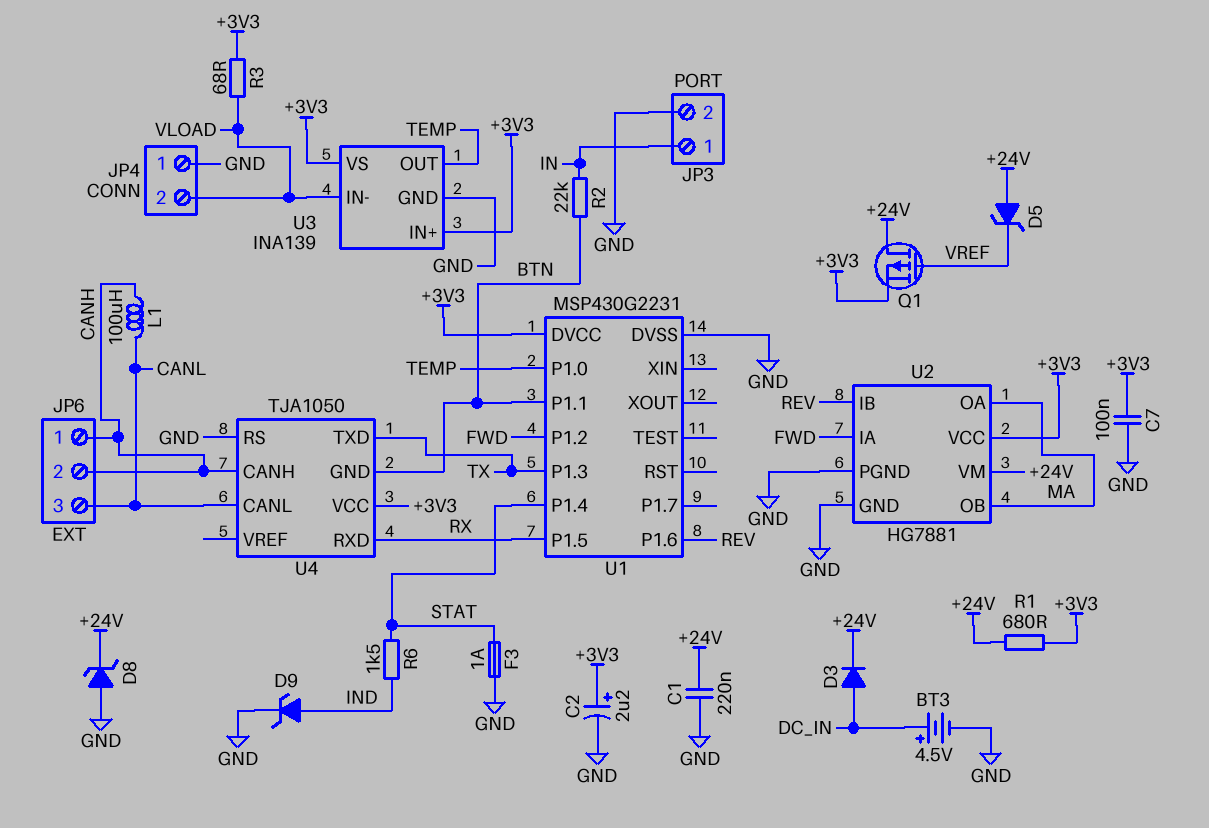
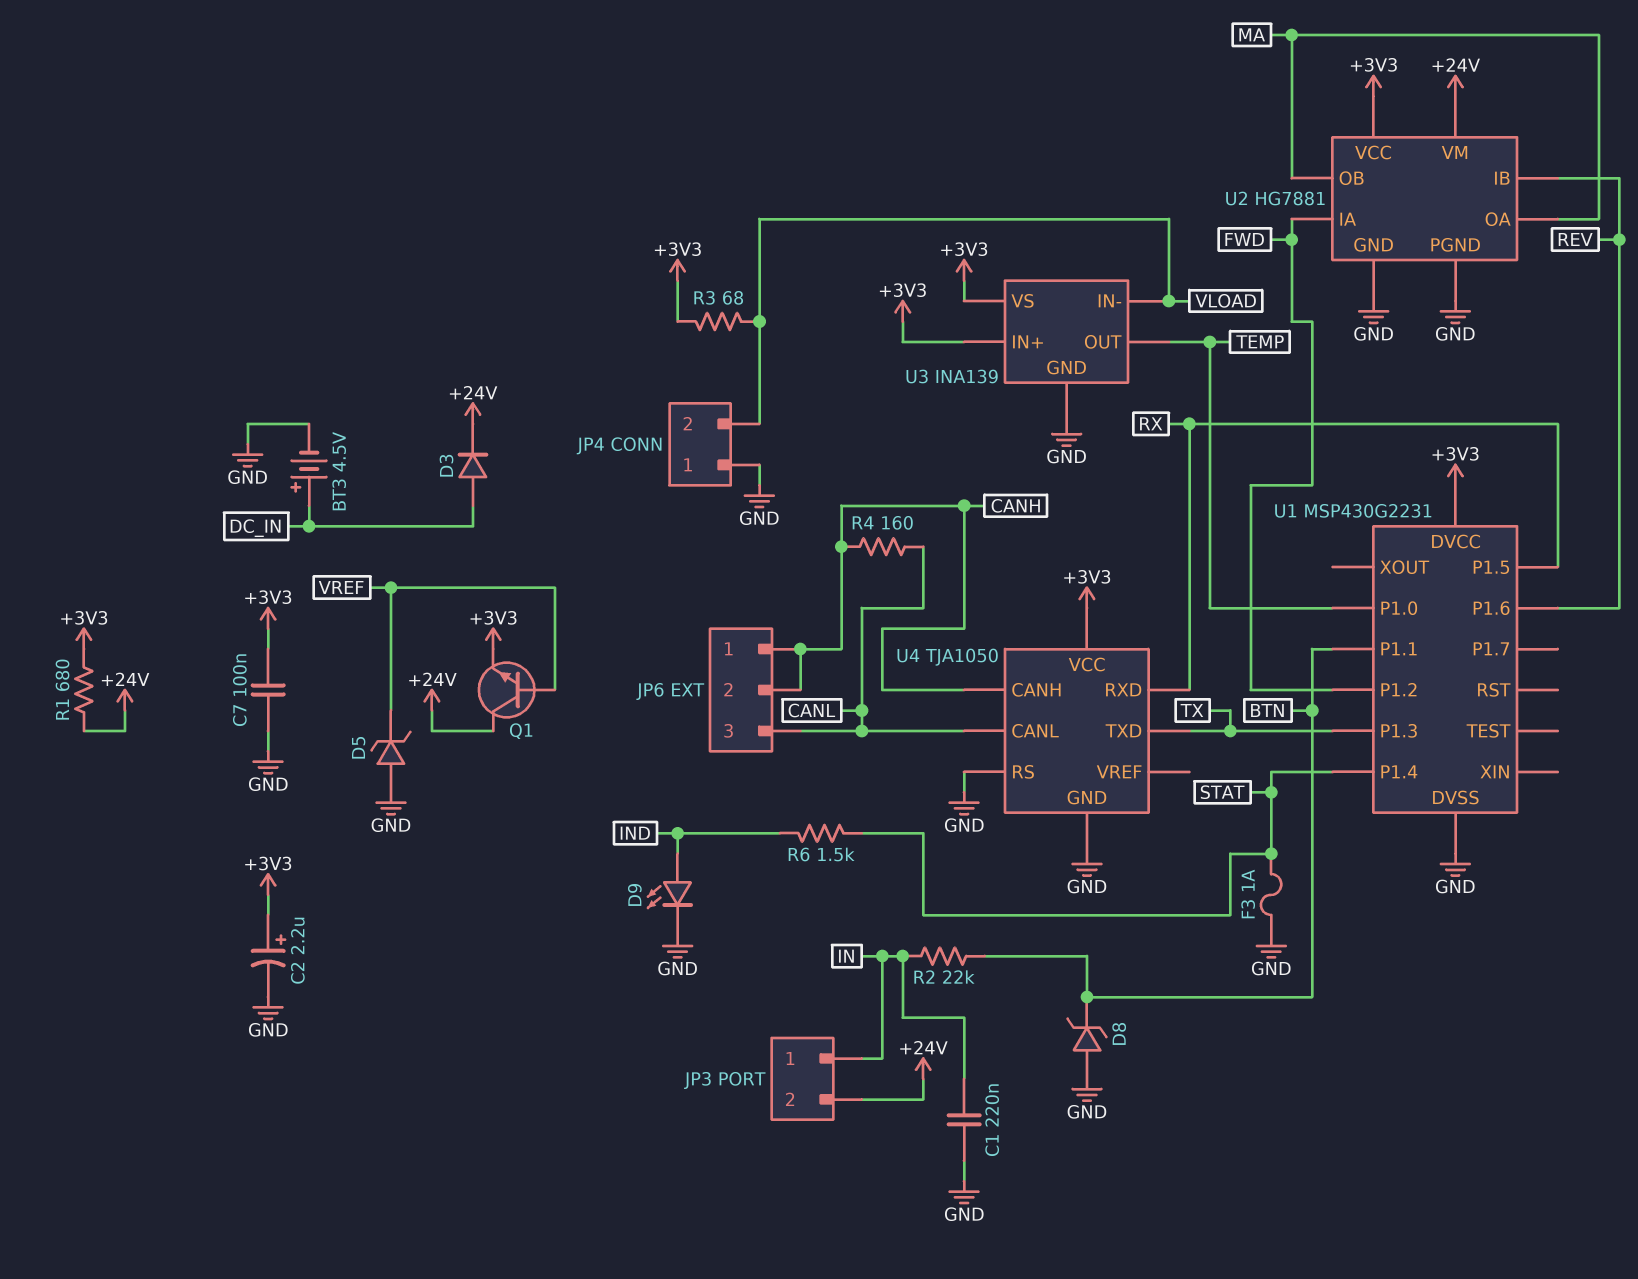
C1: 220nF (+24V, GND) -> 220nF (GND, IN)
D5: zener (A +24V, K VREF) -> zener (A GND, K VREF)
D8: zener (A GND, K +24V) -> zener (A GND, K BTN)
D9: zener (A IND, K GND) -> LED (A IND, K GND)
JP3 pin 2: GND -> +24V
L1: 100uH (CANH, CANL) -> none
Q1: PMOS (G VREF, D +24V, S +3V3) -> NPN (B VREF, C +24V, E +3V3)
R4: none -> 160 (CANH, CANL)
U4 pin GND: BTN -> GND

